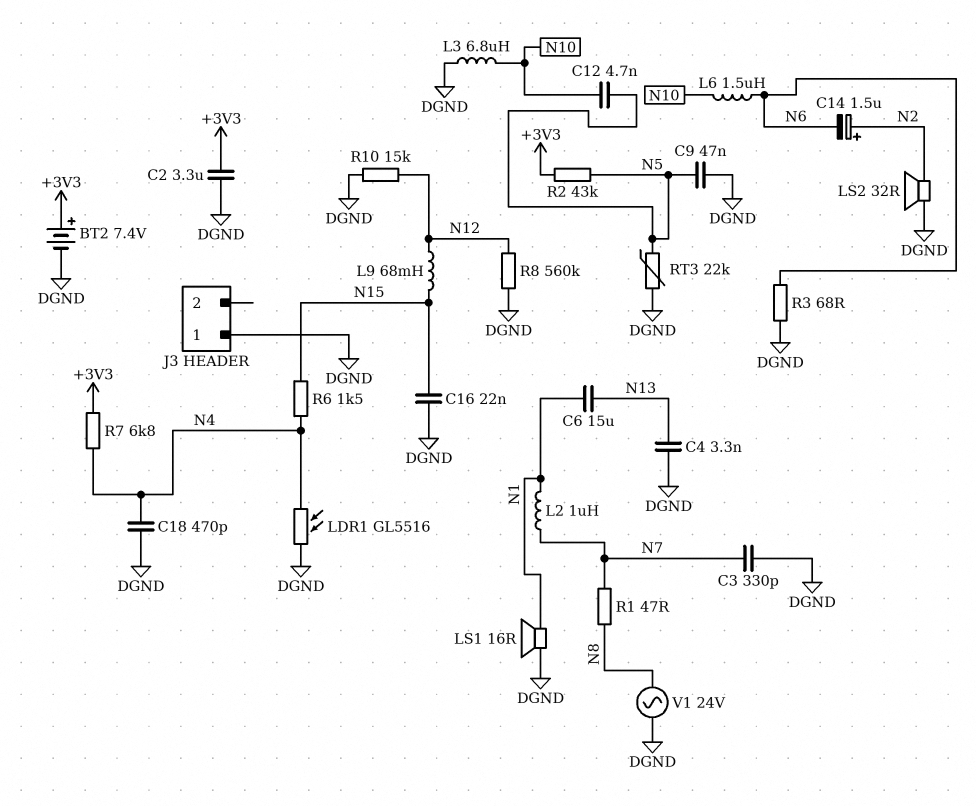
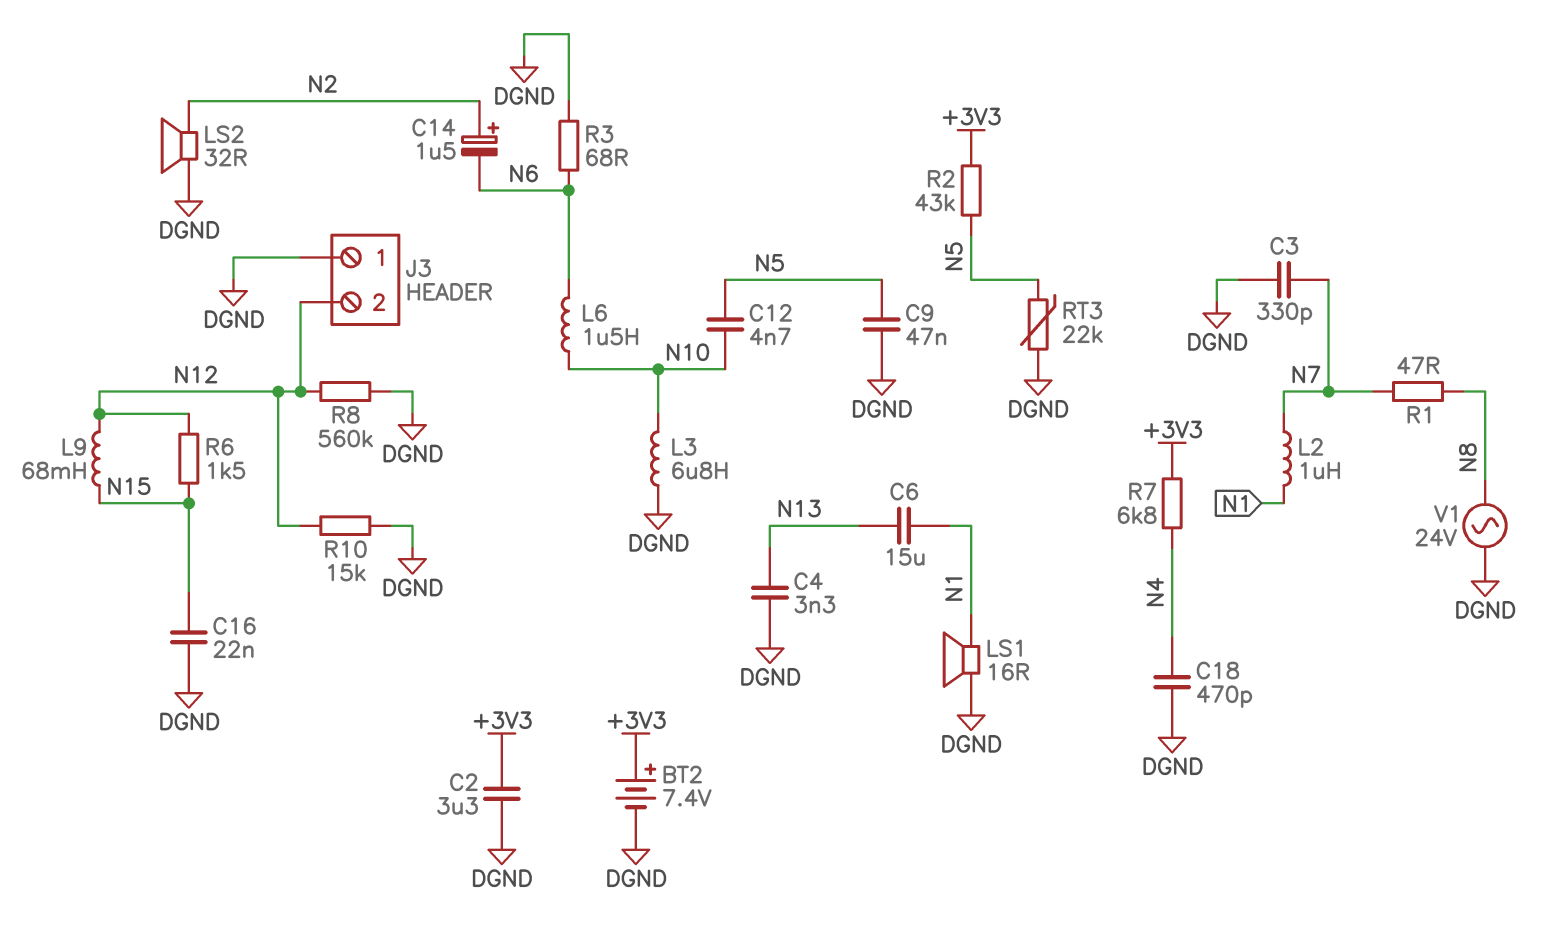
J3 pin 2: none -> N12
LDR1: GL5516 (DGND, N4) -> none
R6: 1.5k (N4, N15) -> 1.5k (N12, N15)

